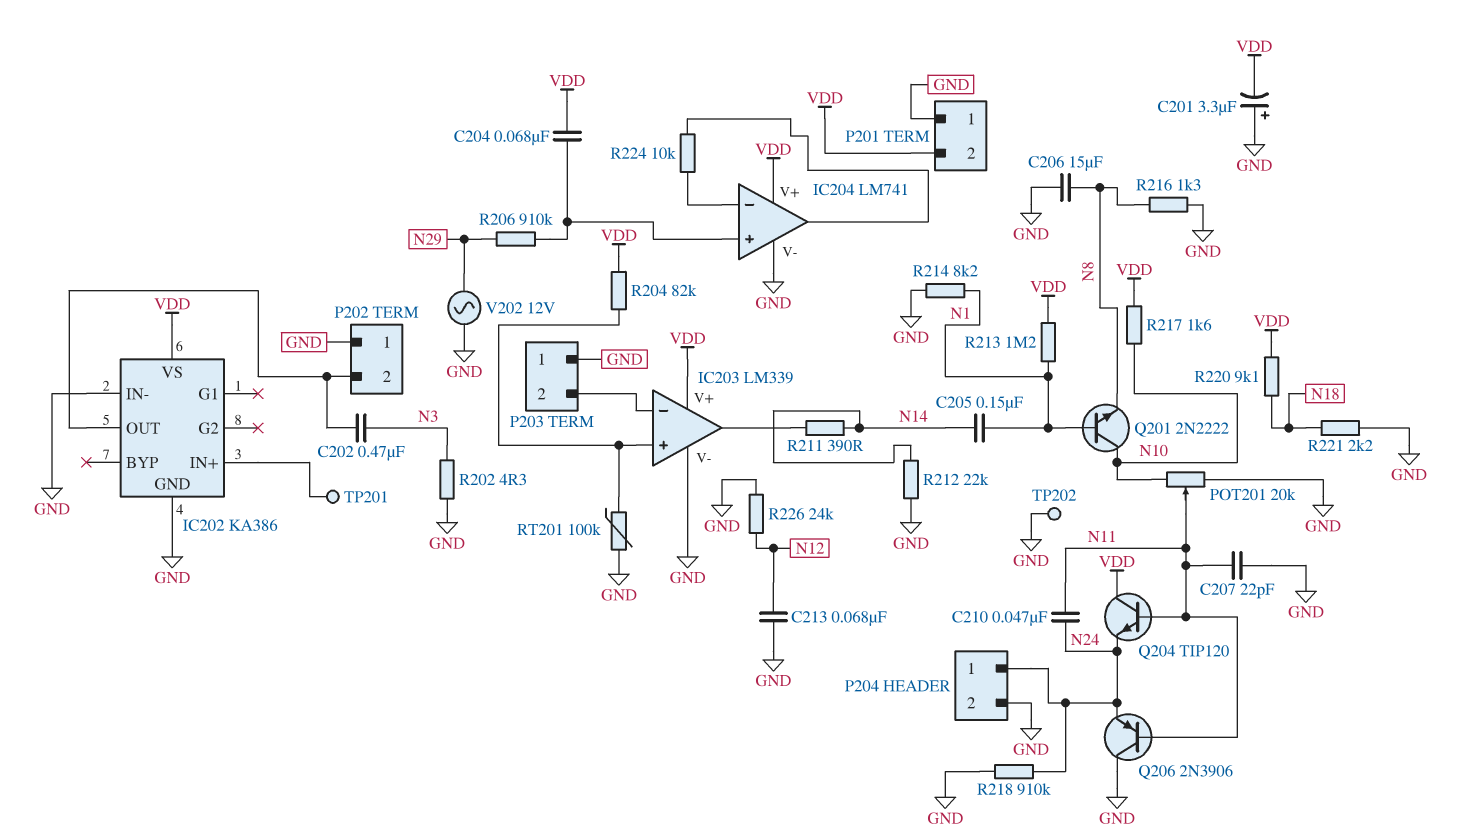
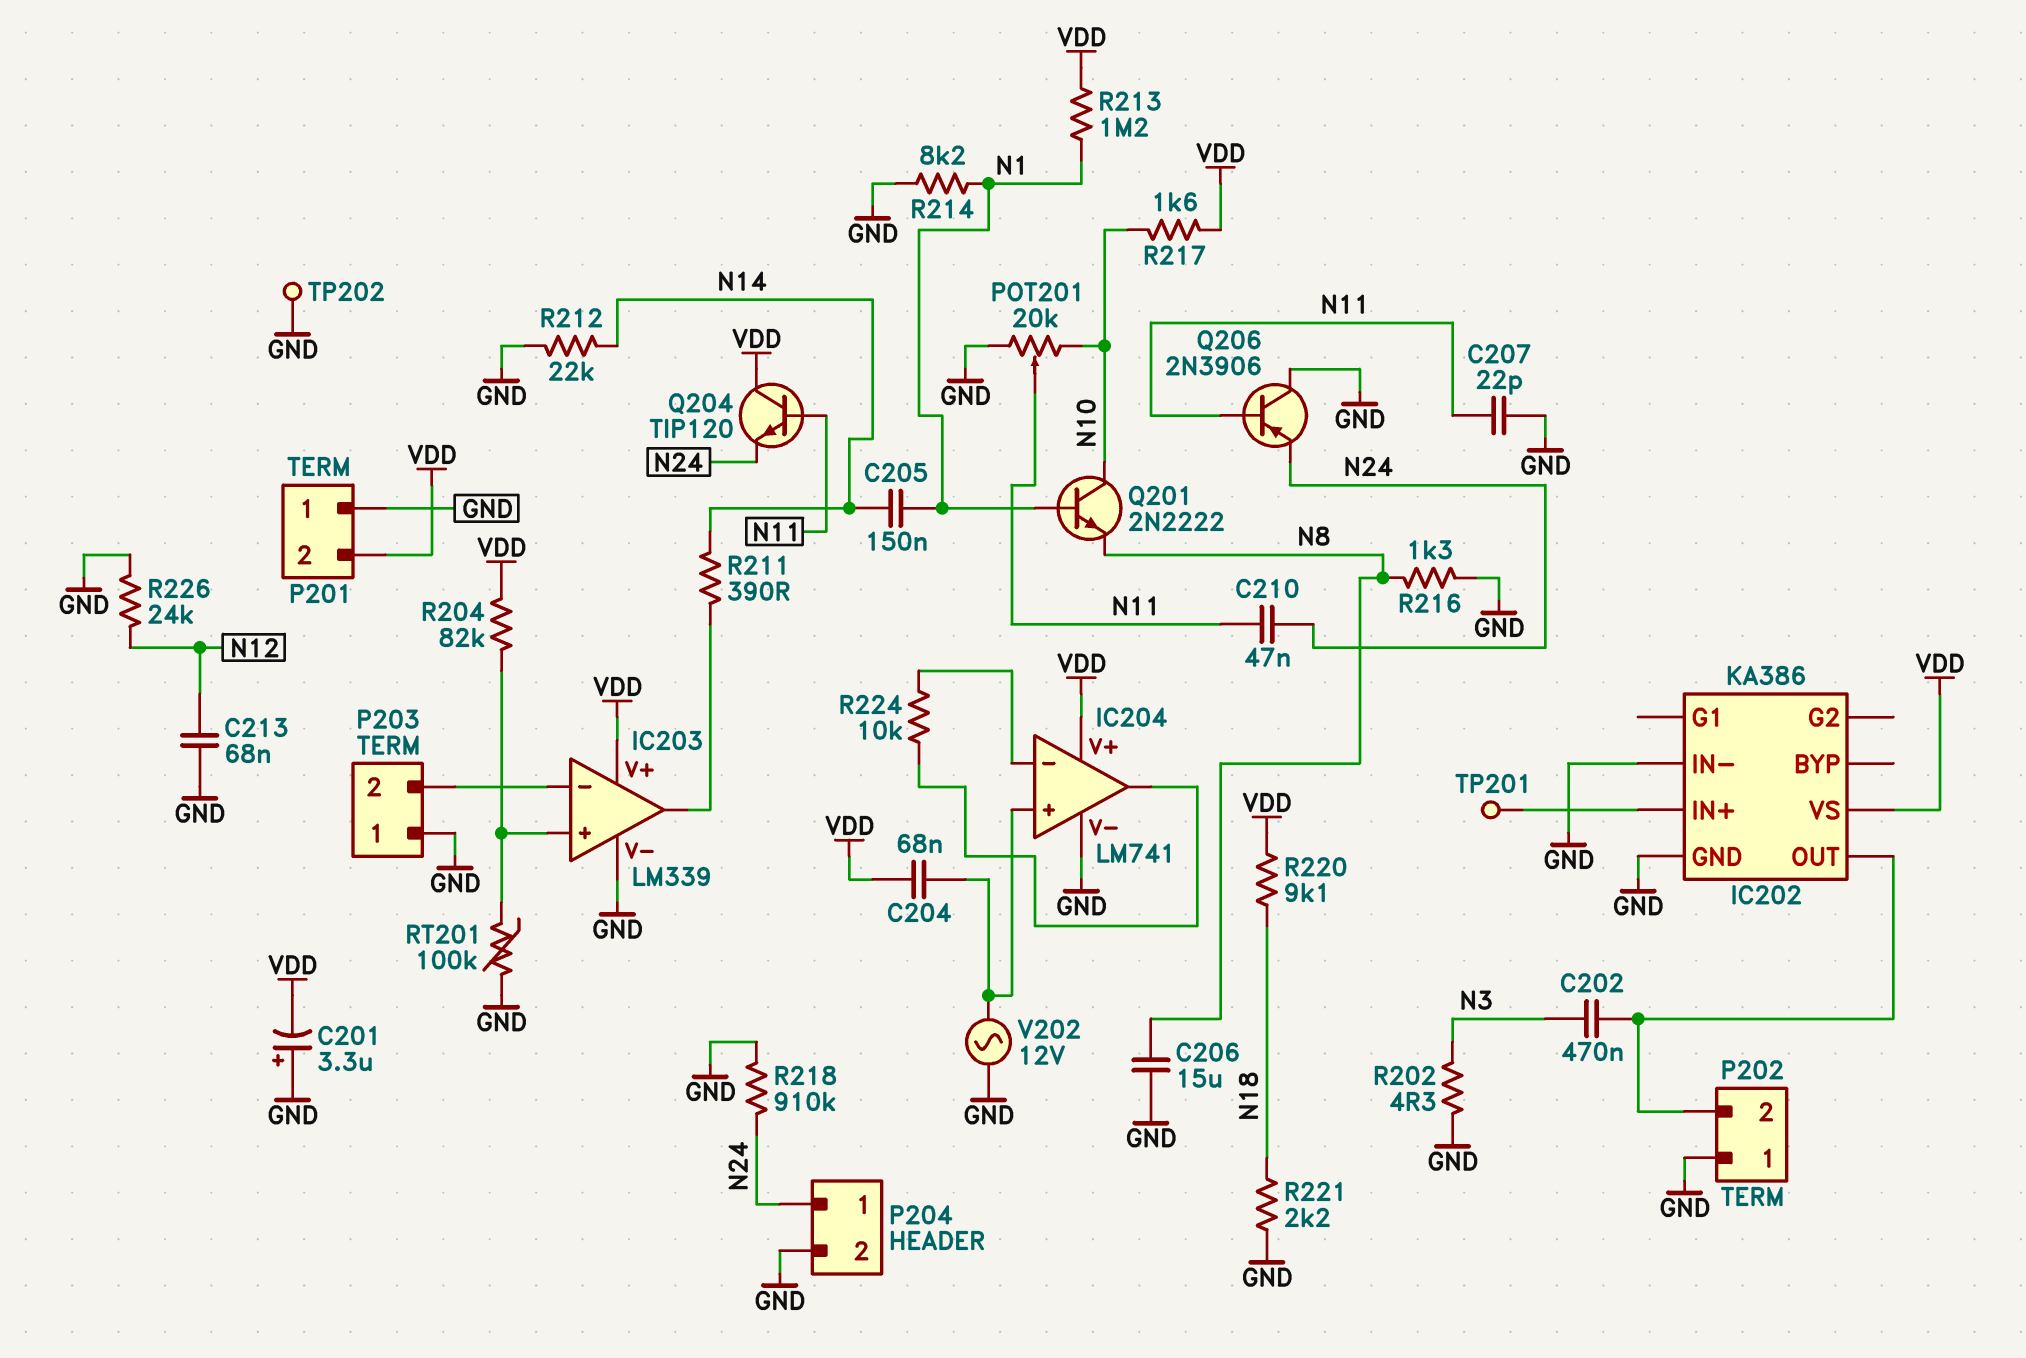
R206: 910k (IC204/in+, N29) -> none
V202: AC 12V (GND, N29) -> AC 12V (GND, IC204/in+)

